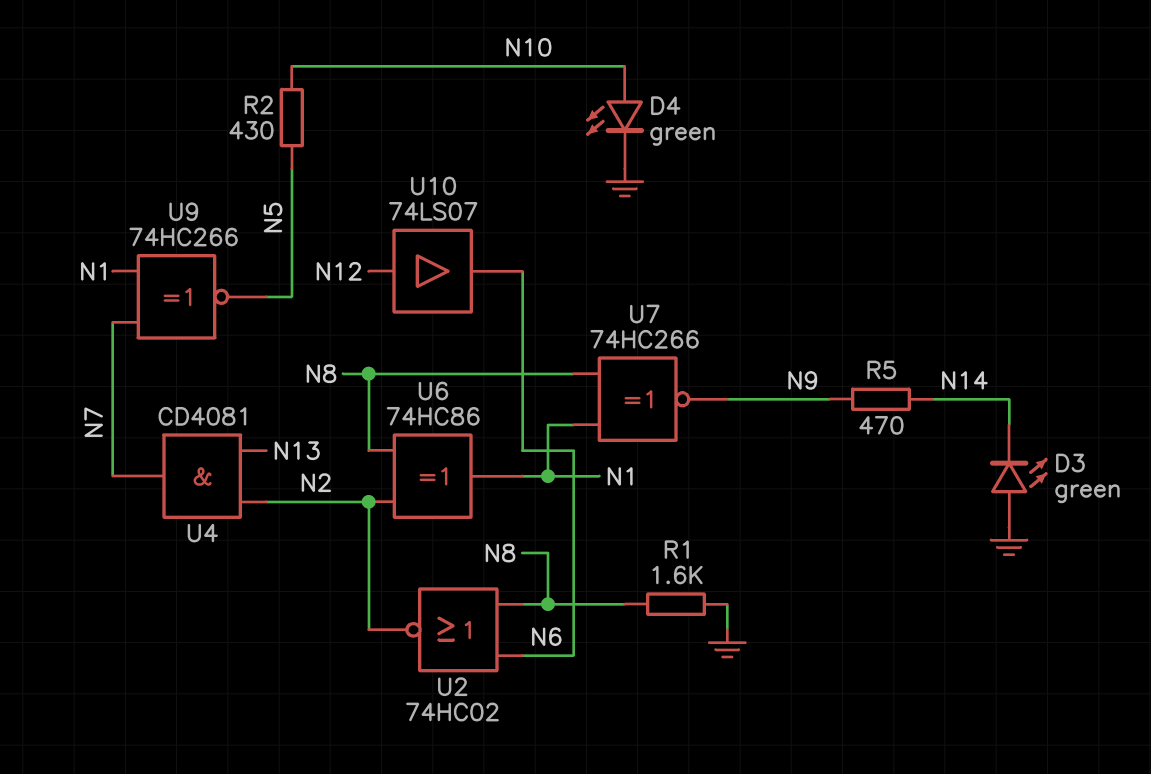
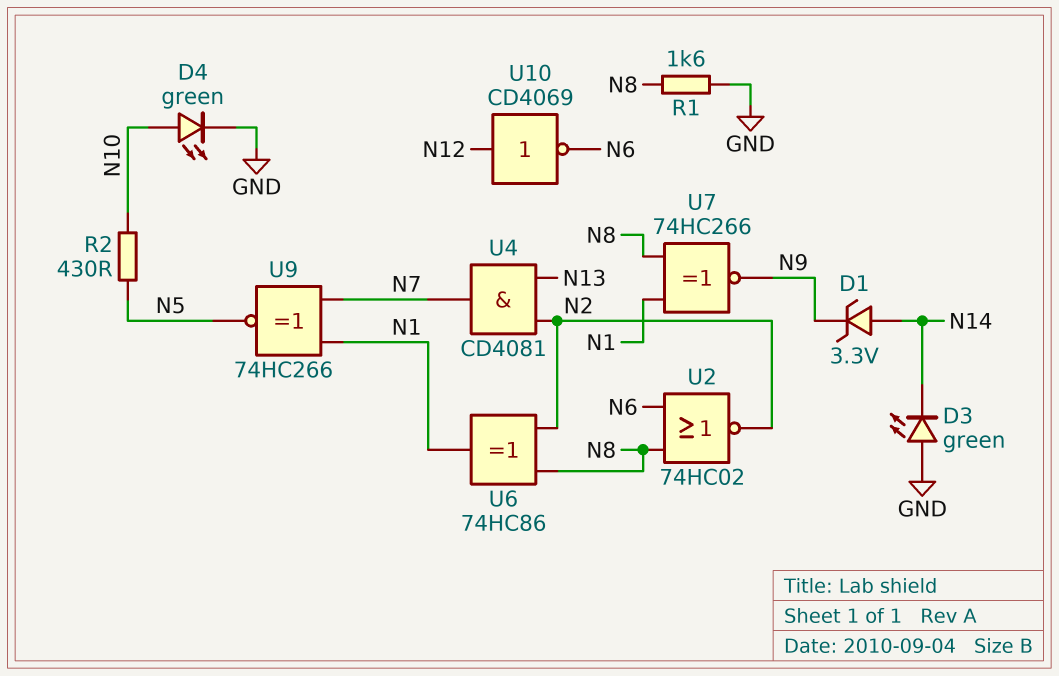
D1: none -> zener 3.3V (A N14, K N9)
R5: 470 (N9, N14) -> none
U10: buffer 74LS07 (in N12, out N6) -> NOT CD4069 (in N12, out N6)

